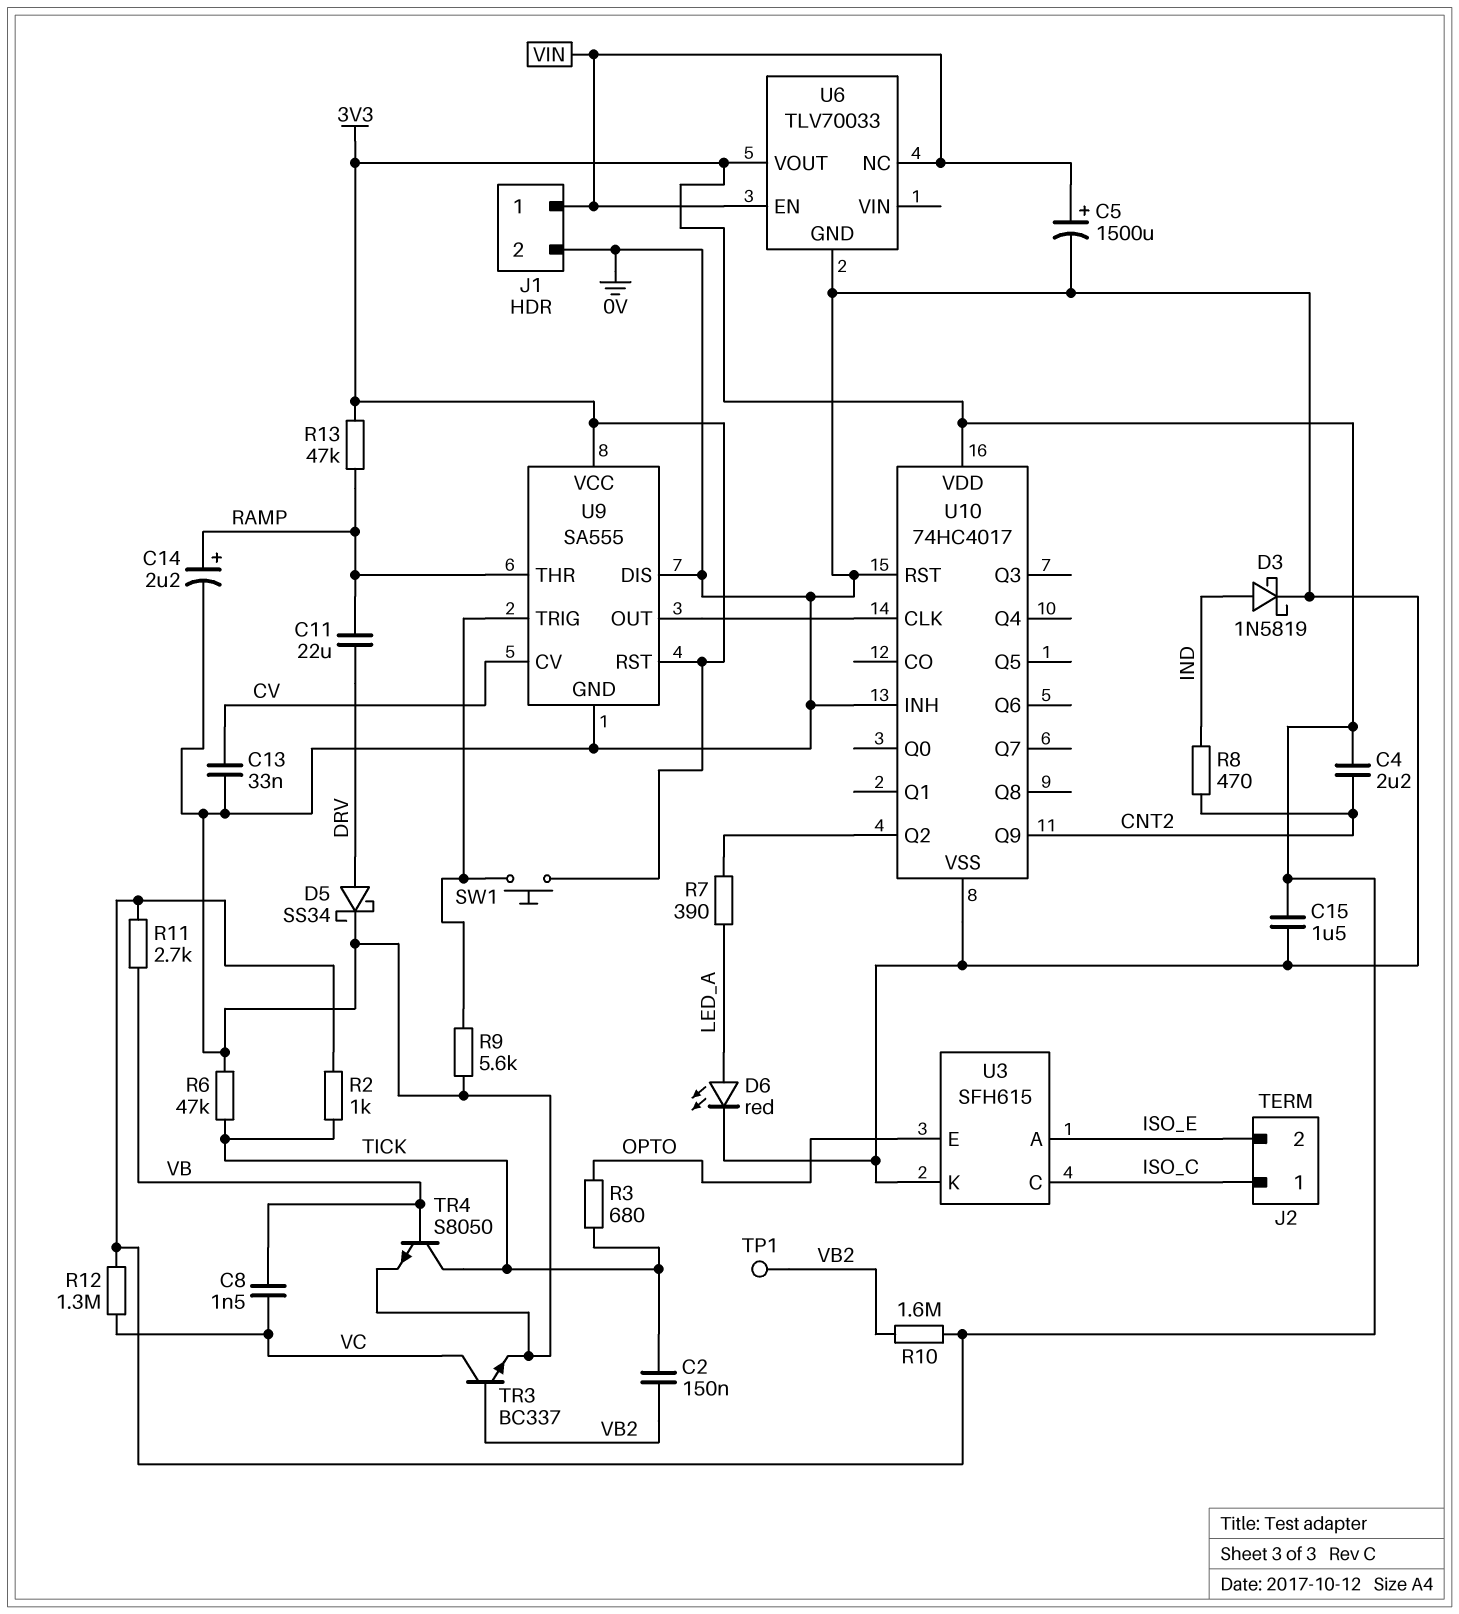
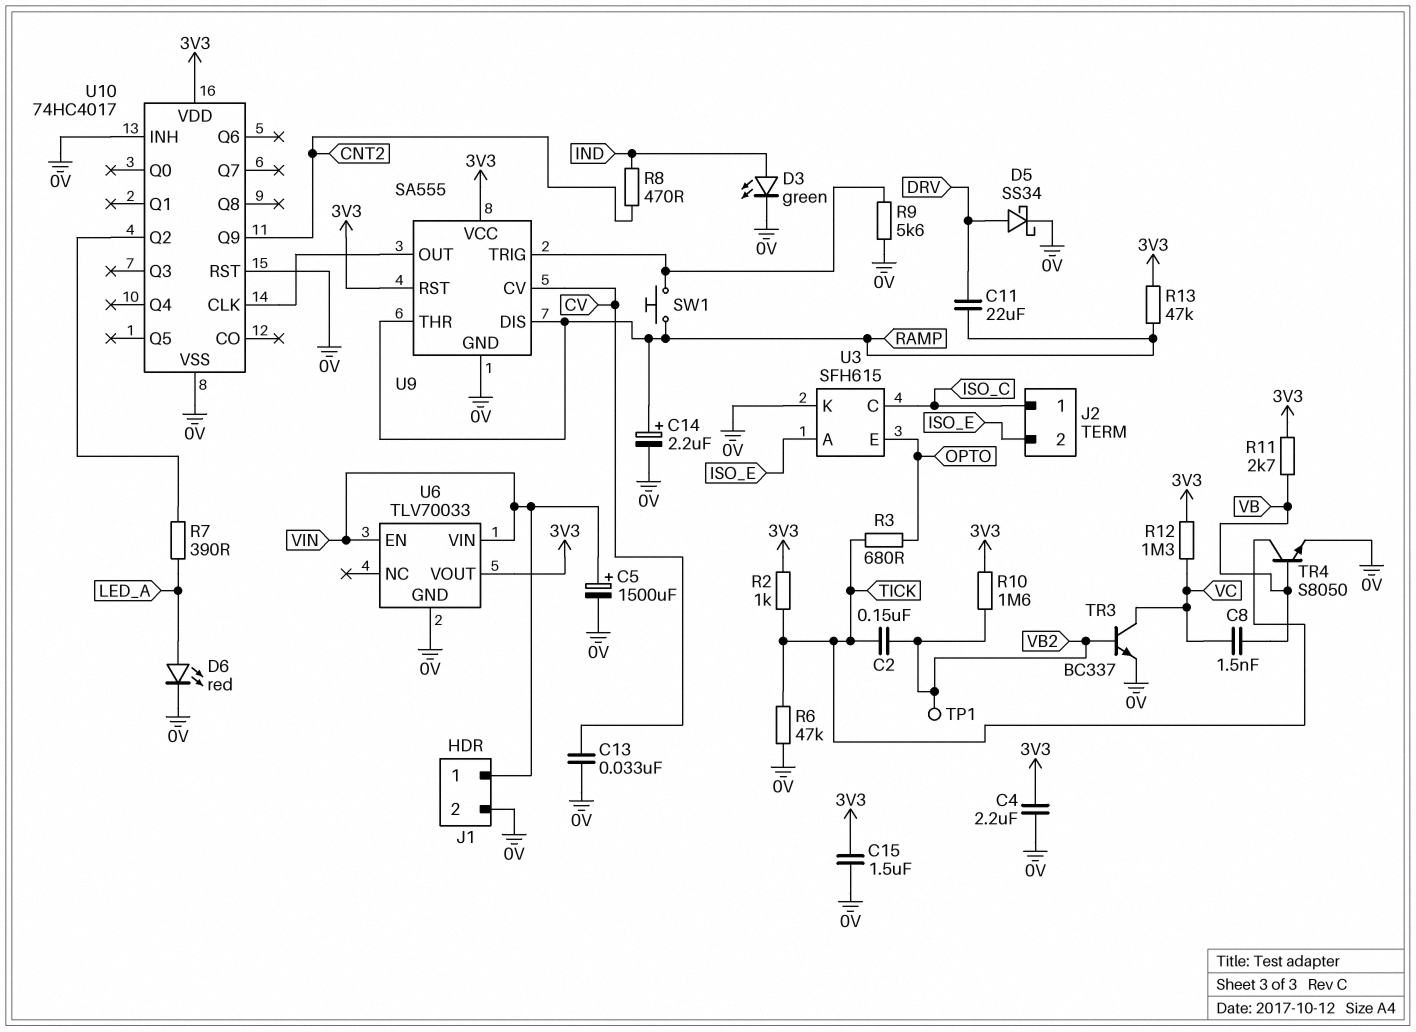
C4: 2.2uF (3V3, CNT2) -> 2.2uF (0V, 3V3)
D3: schottky 1N5819 (A IND, K 0V) -> LED green (A IND, K 0V)
SW1: button (3V3, U9/TRIG) -> button (RAMP, U9/TRIG)
U6 pin NC: VIN -> none
U6 pin VIN: none -> VIN
U9 pin DIS: 0V -> RAMP

